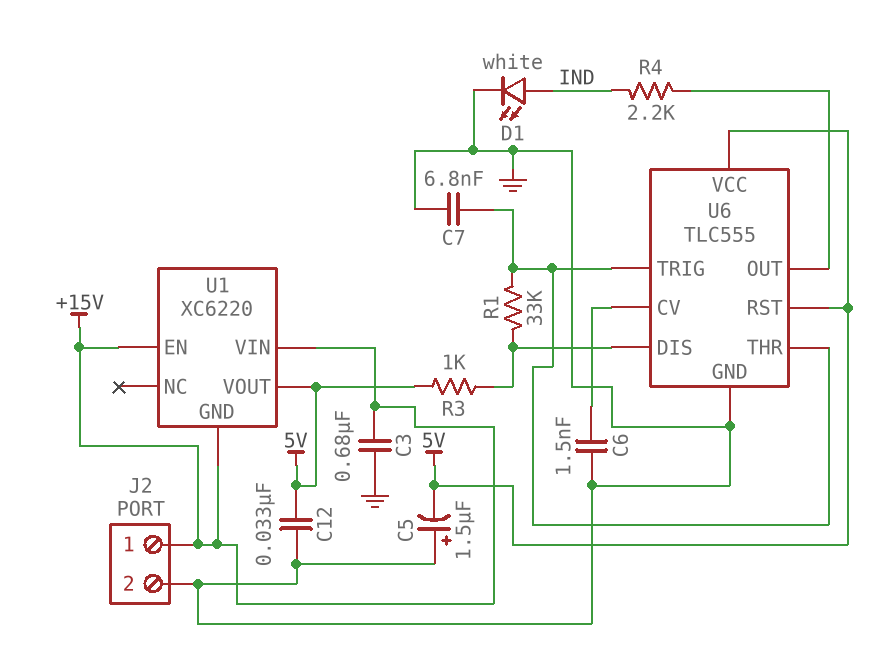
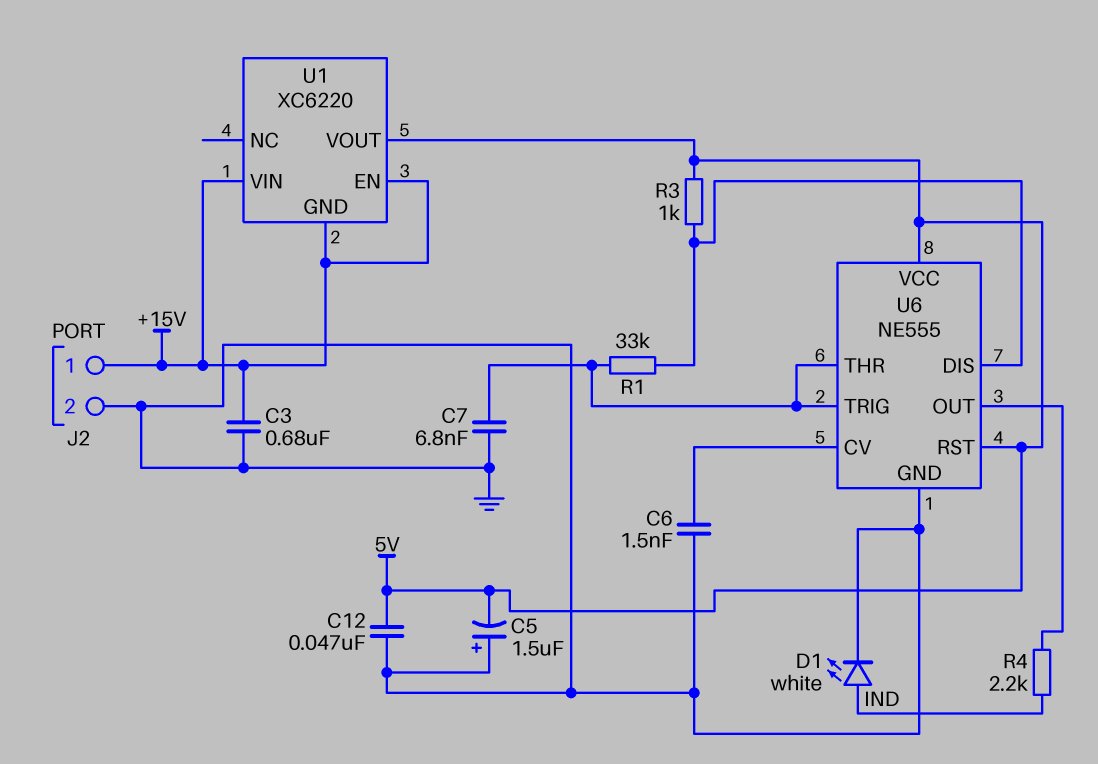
C12: 33nF (5V, GND) -> 47nF (5V, GND)
U6: TLC555 -> NE555

